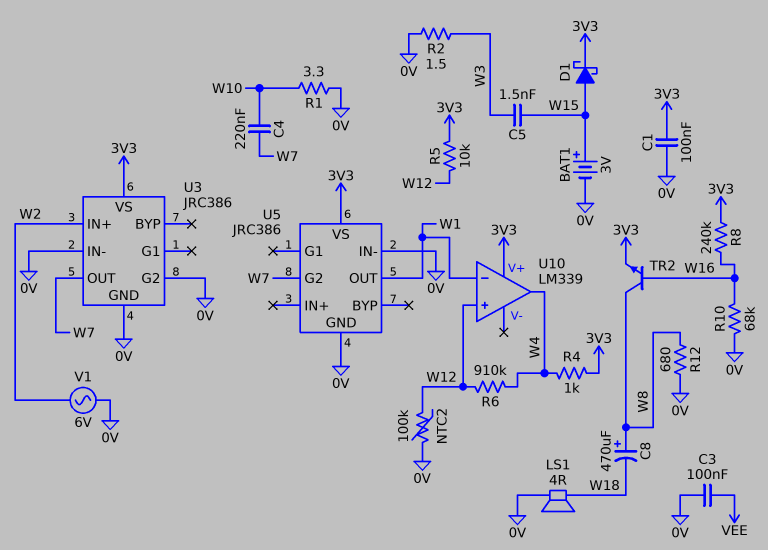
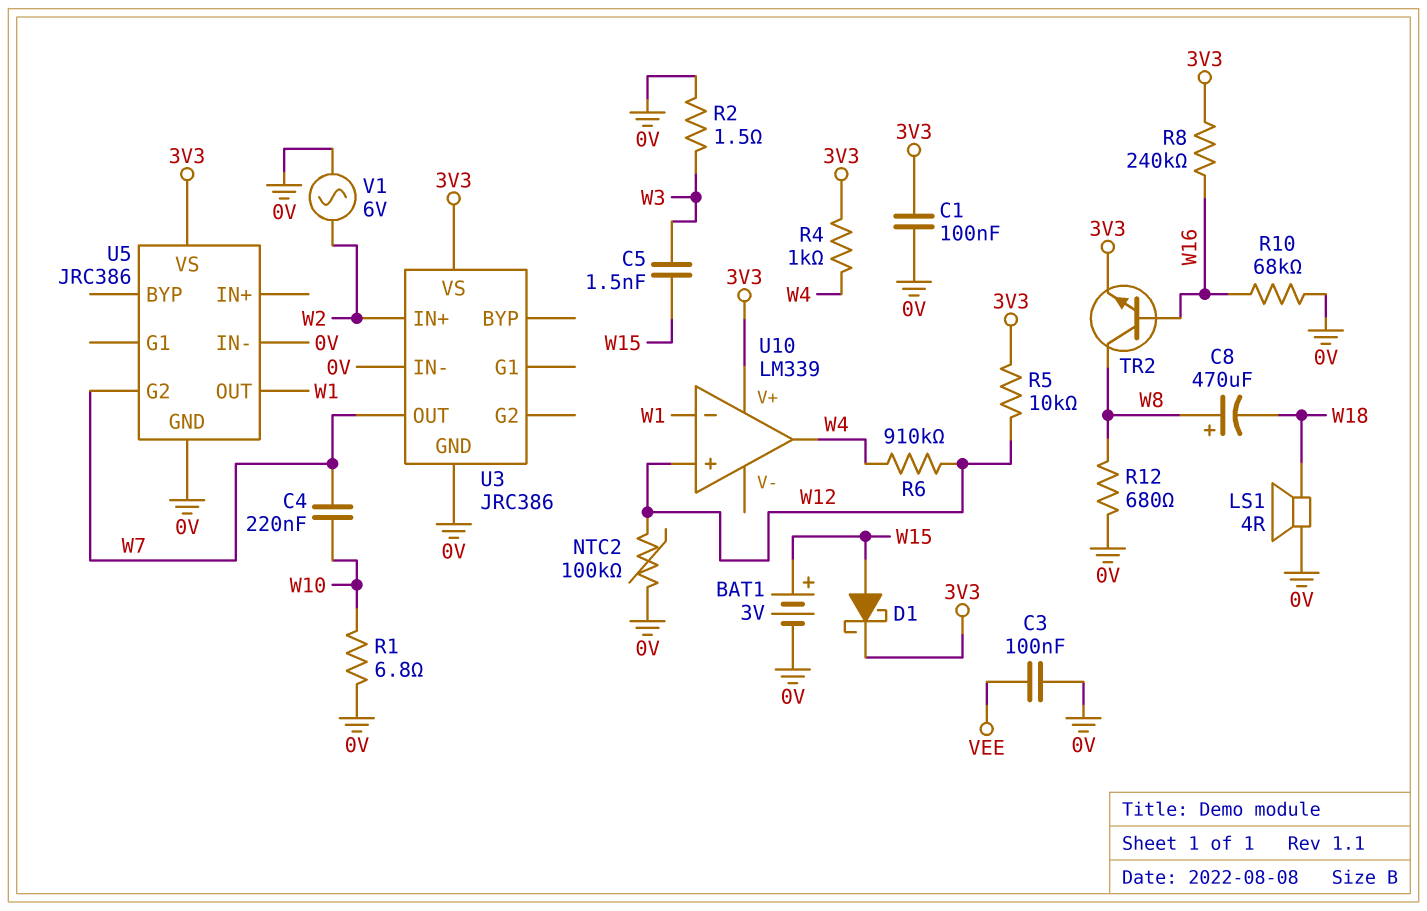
R1: 3.3 (0V, W10) -> 6.8 (0V, W10)
U3 pin G2: 0V -> none

